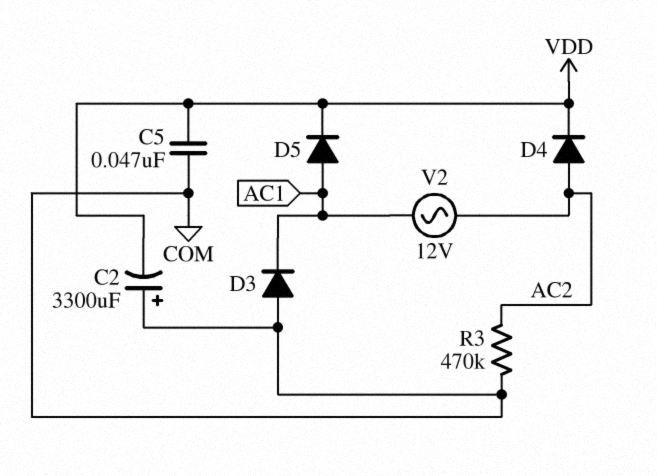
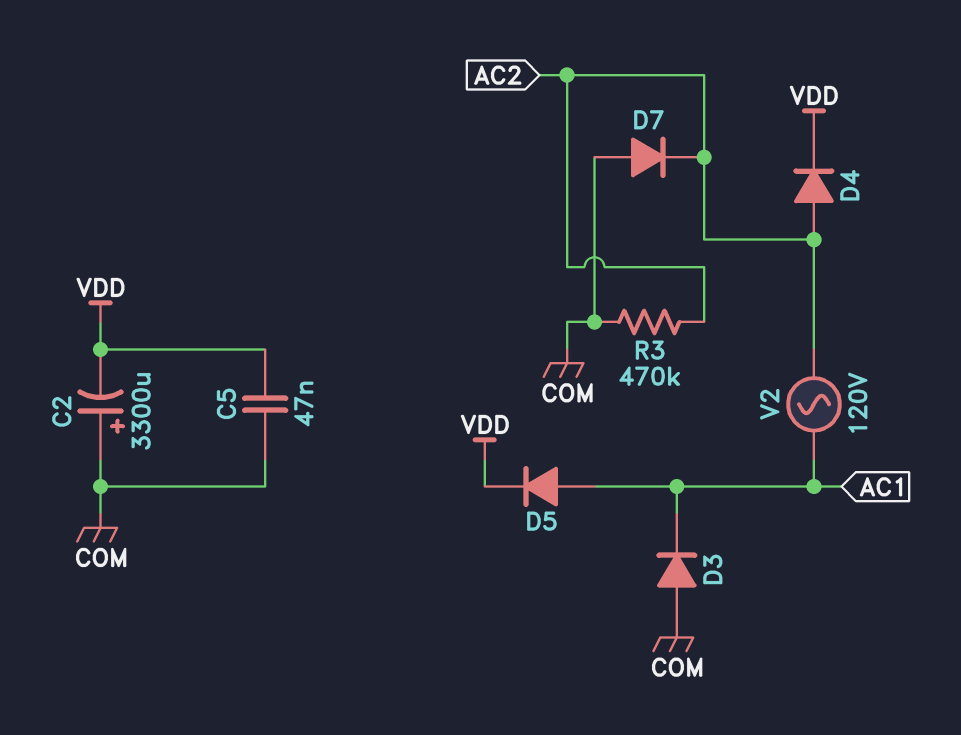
D7: none -> diode (A COM, K AC2)
V2: AC 12V (AC1, AC2) -> AC 120V (AC1, AC2)

